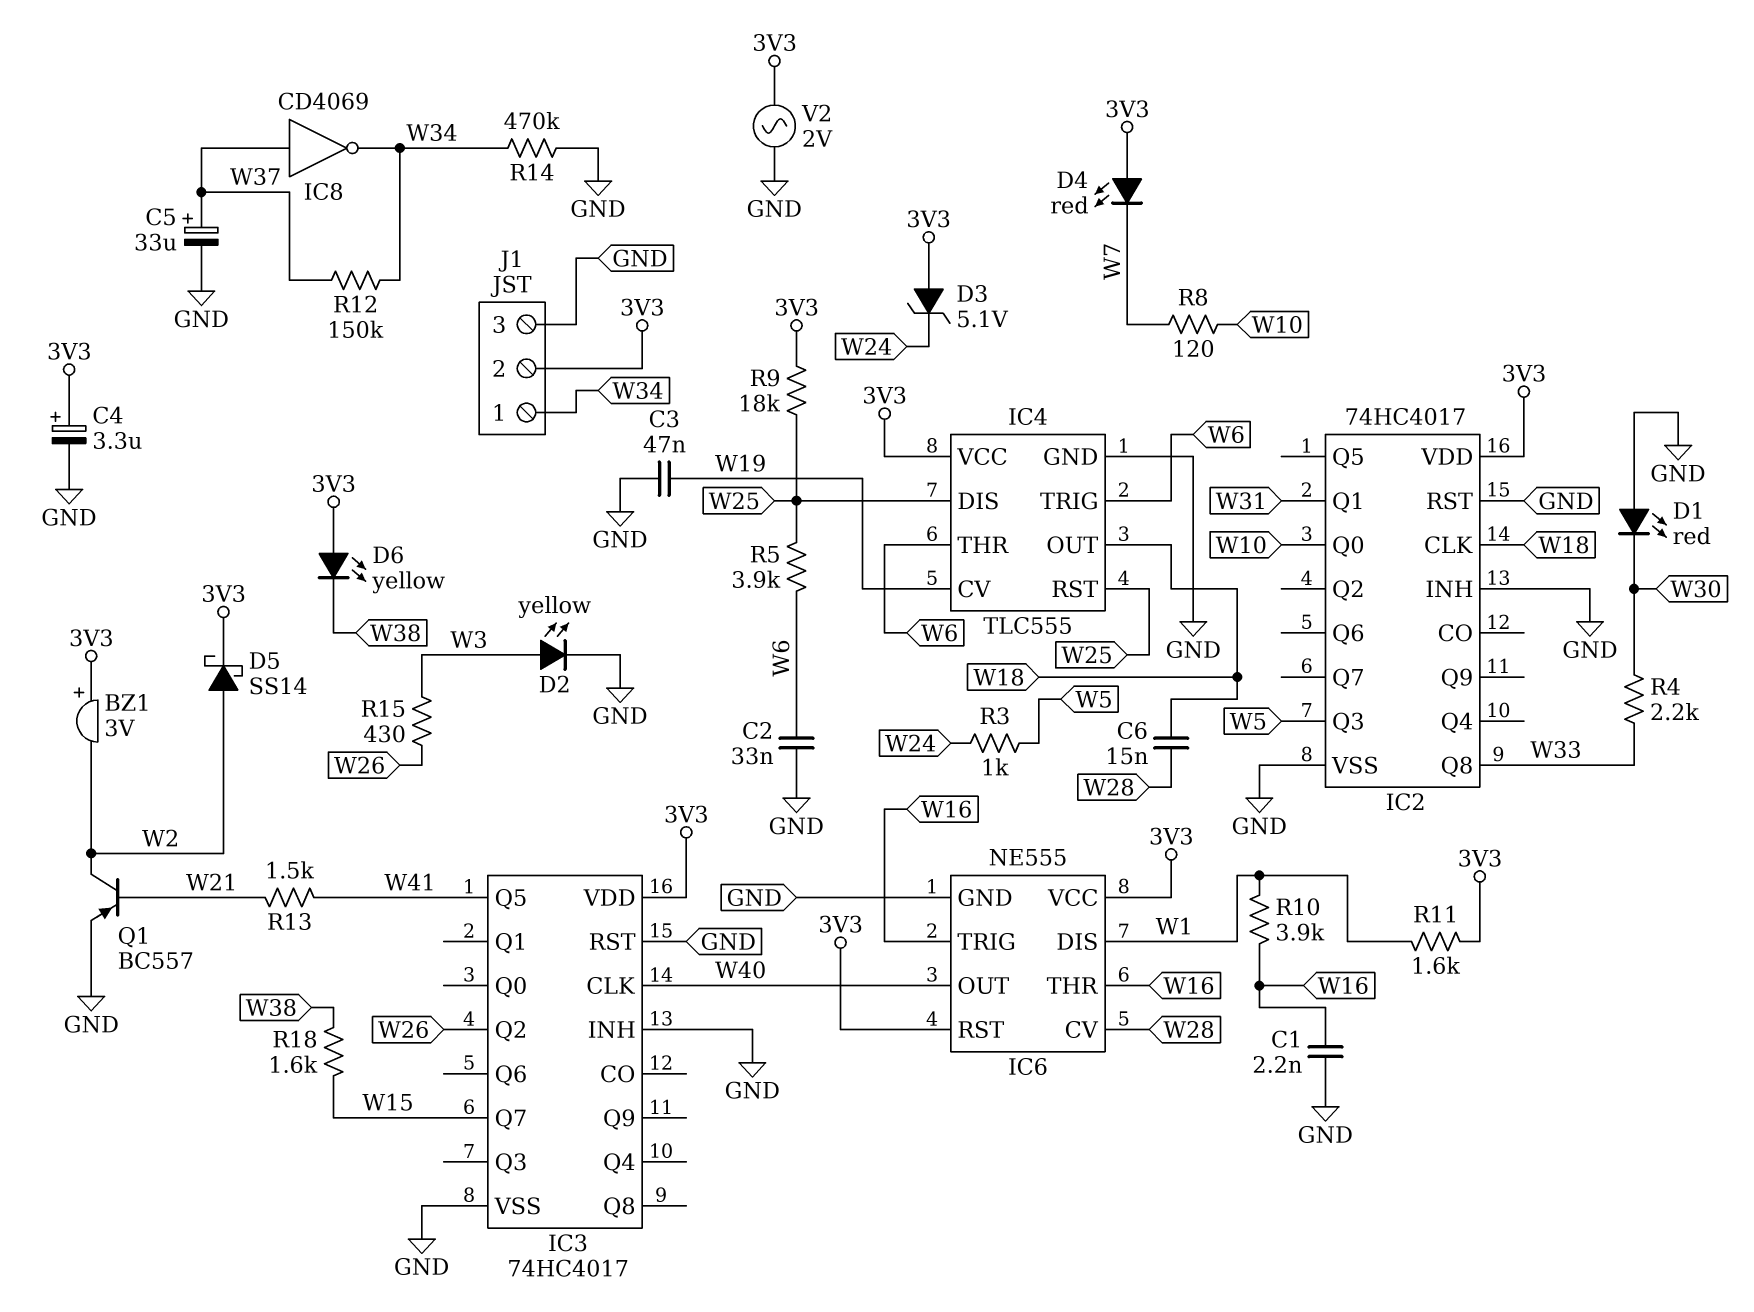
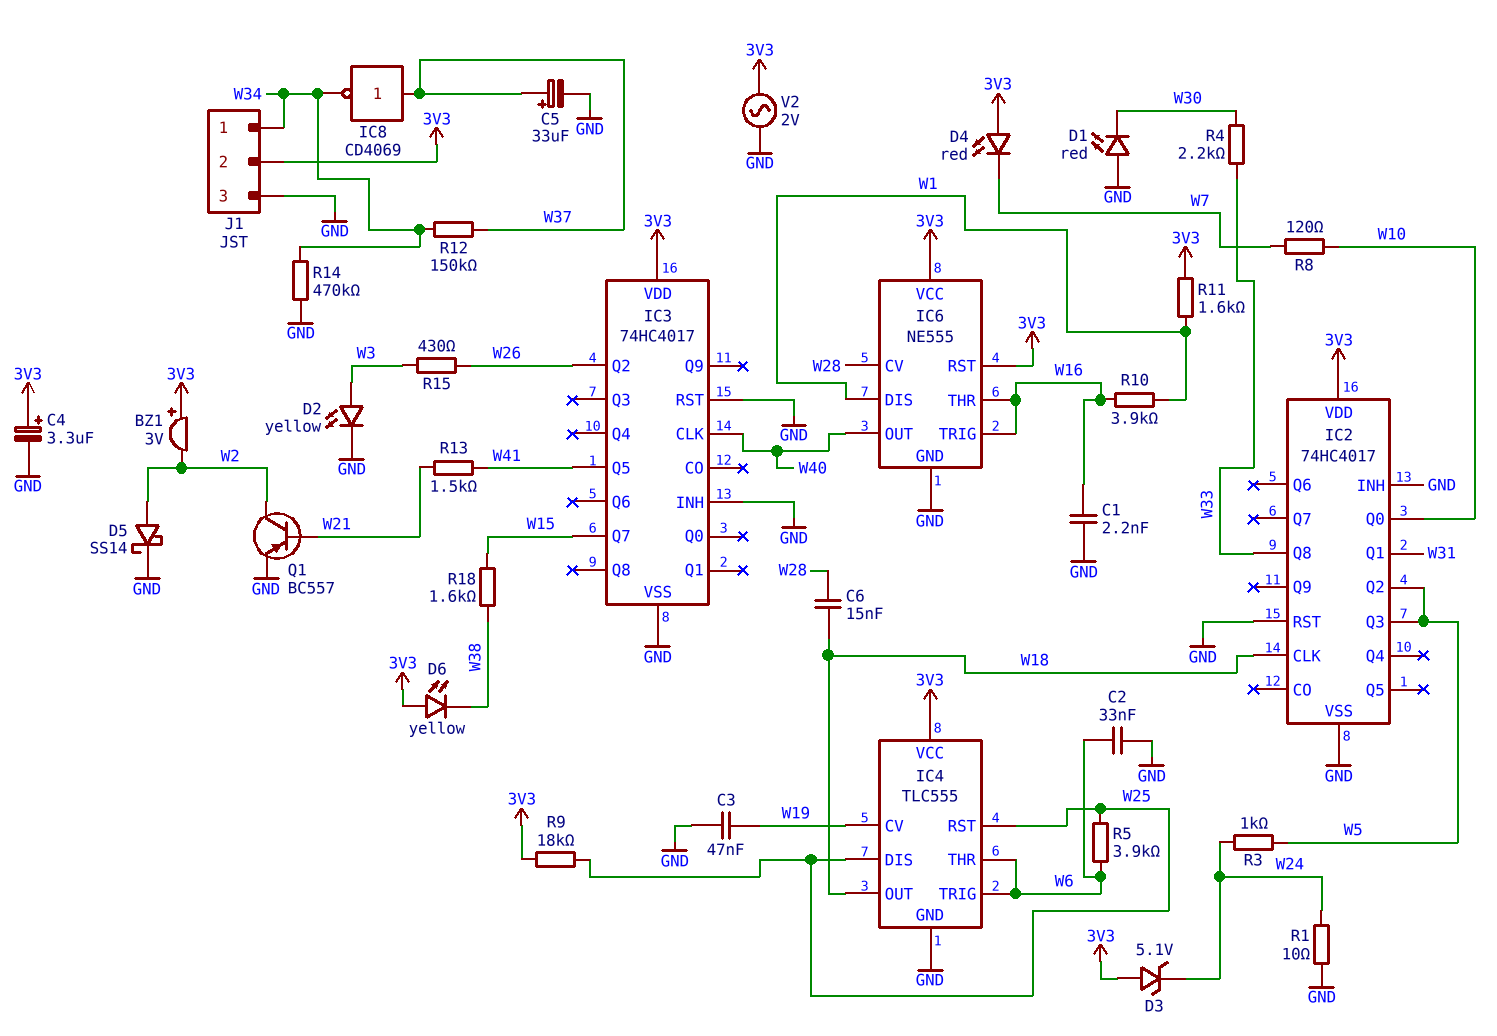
D5: schottky SS14 (A W2, K 3V3) -> schottky SS14 (A W2, K GND)
IC2 pin Q2: none -> W5
R1: none -> 10 (GND, W24)

